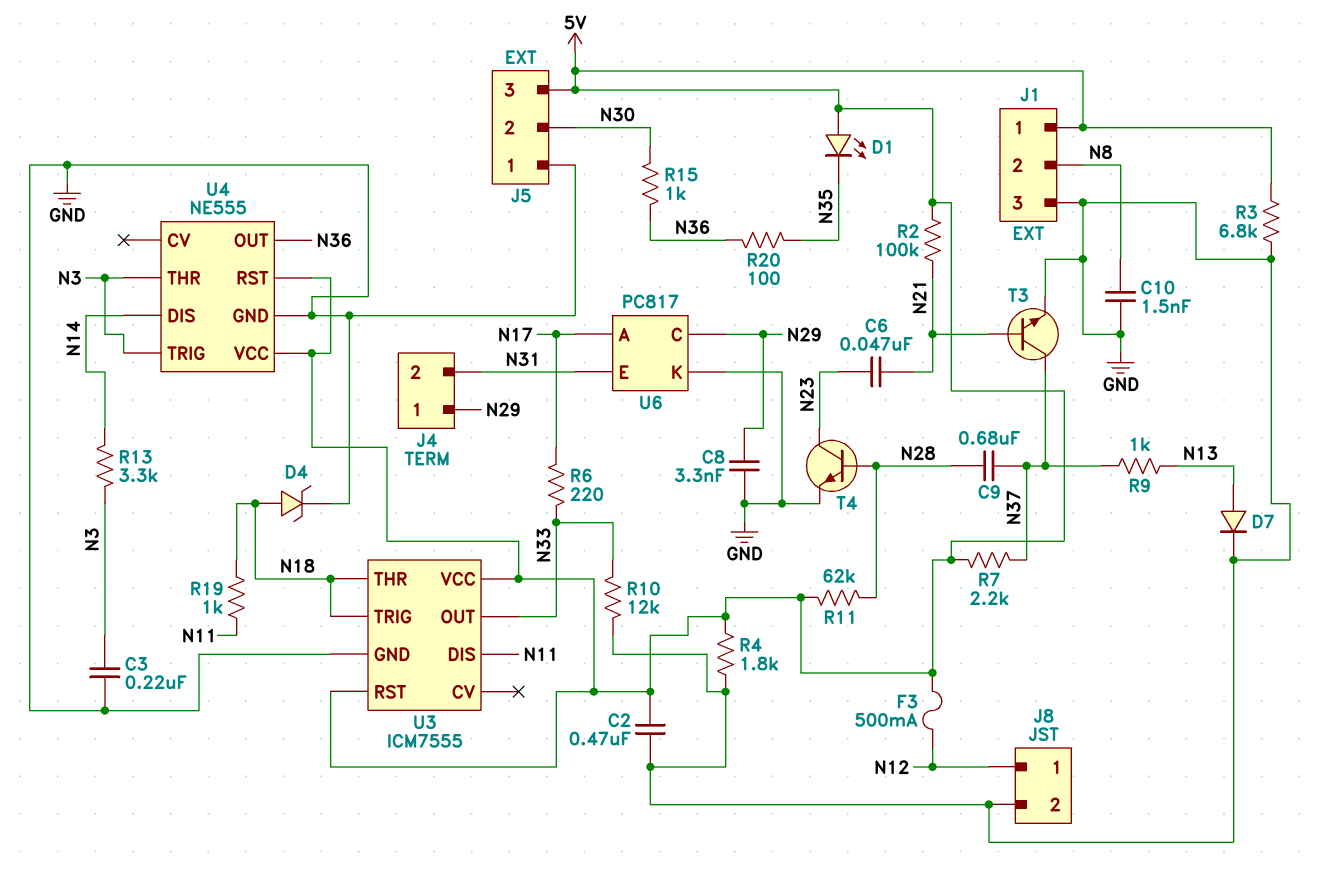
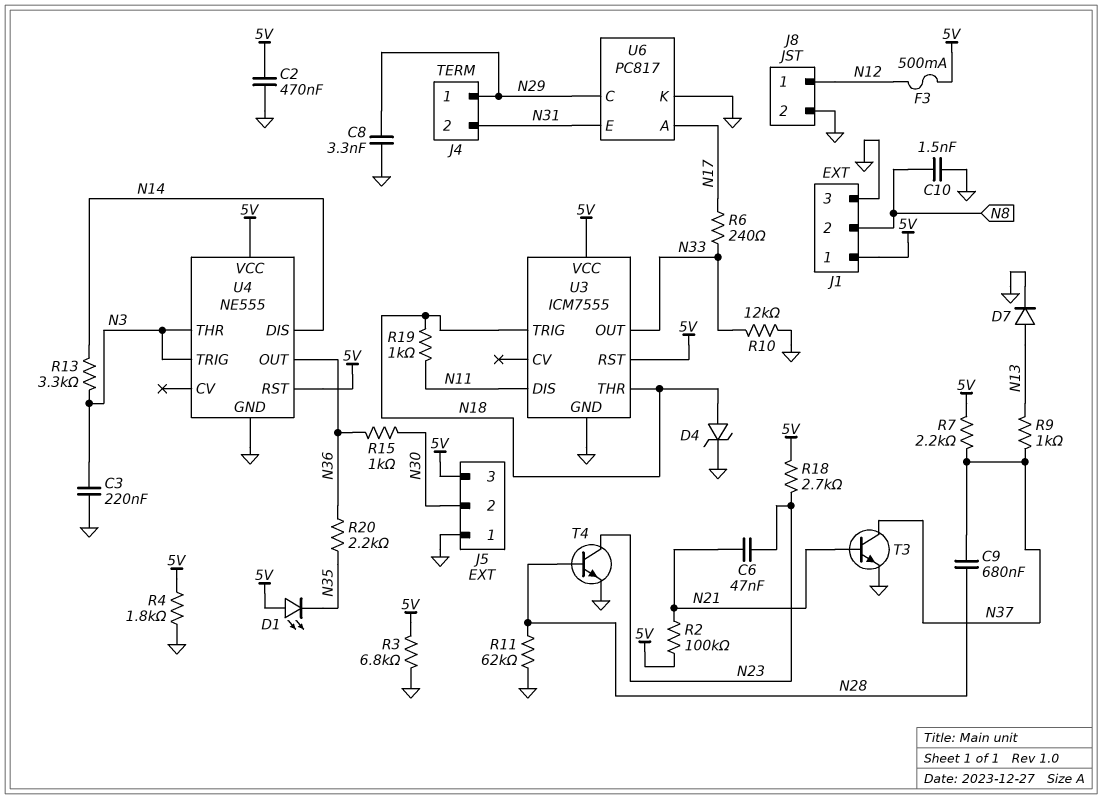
R6: 220 (N17, N33) -> 240 (N17, N33)
R11: 62k (5V, N28) -> 62k (GND, N28)
R18: none -> 2.7k (5V, N23)
R20: 100 (N35, N36) -> 2.2k (N35, N36)

